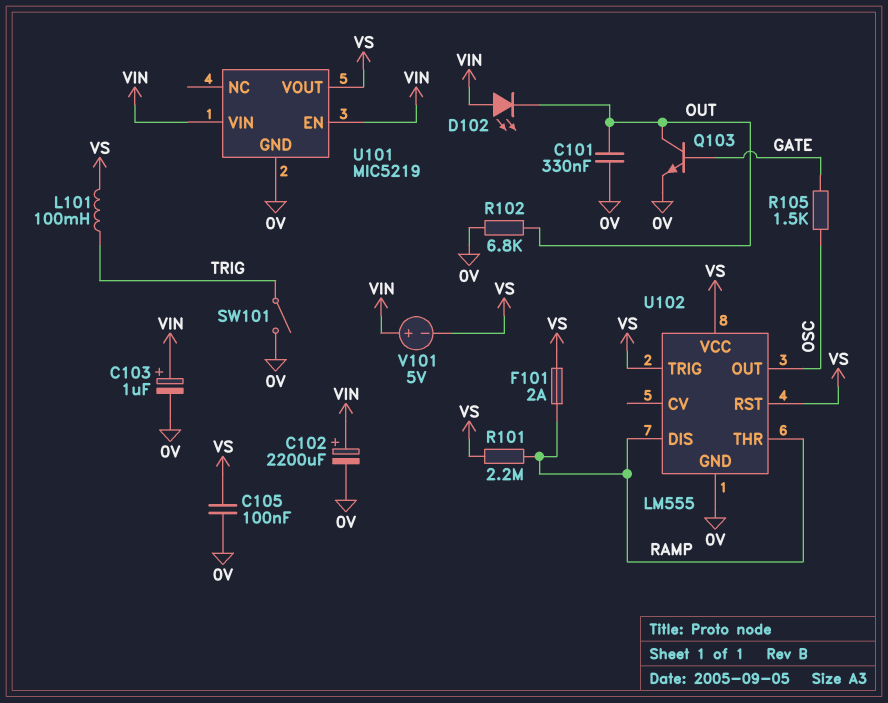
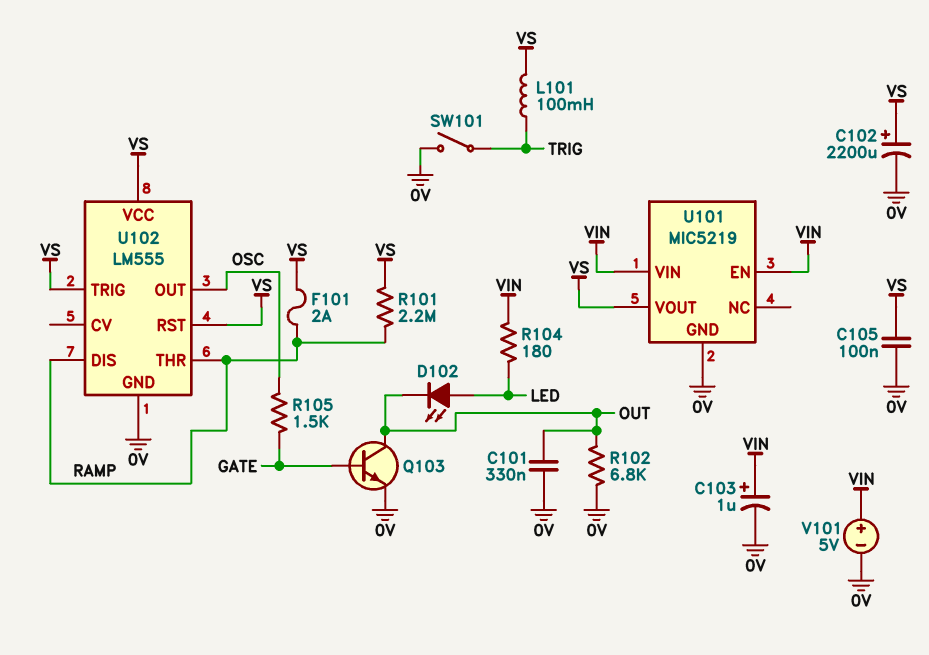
C102: 2200uF (plus VIN, minus 0V) -> 2200uF (plus VS, minus 0V)
D102: LED (A VIN, K OUT) -> LED (A LED, K OUT)
R104: none -> 180 (LED, VIN)
V101: 5V (plus VIN, minus VS) -> 5V (plus VIN, minus 0V)

